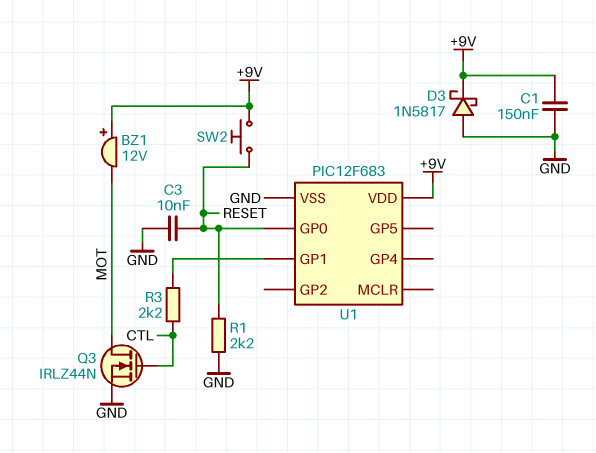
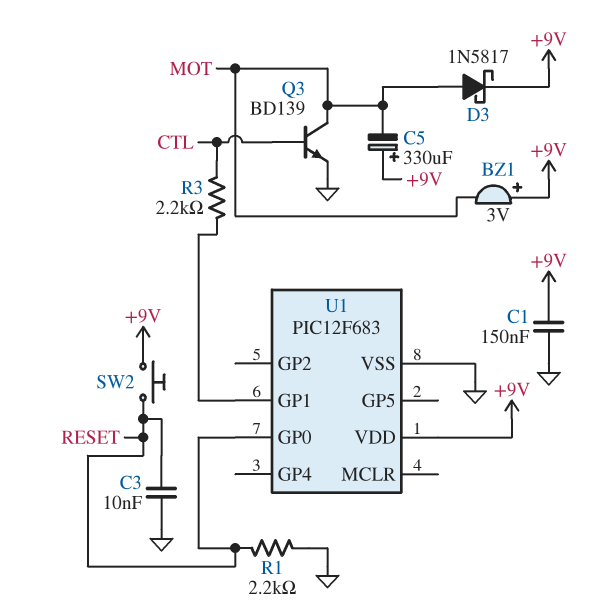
BZ1: buzzer 12V (plus +9V, minus MOT) -> buzzer 3V (plus +9V, minus MOT)
C5: none -> 330uF (plus +9V, minus MOT)
D3: schottky 1N5817 (A GND, K +9V) -> schottky 1N5817 (A MOT, K +9V)
Q3: NMOS IRLZ44N (G CTL, D MOT, S GND) -> NPN BD139 (B CTL, C MOT, E GND)

